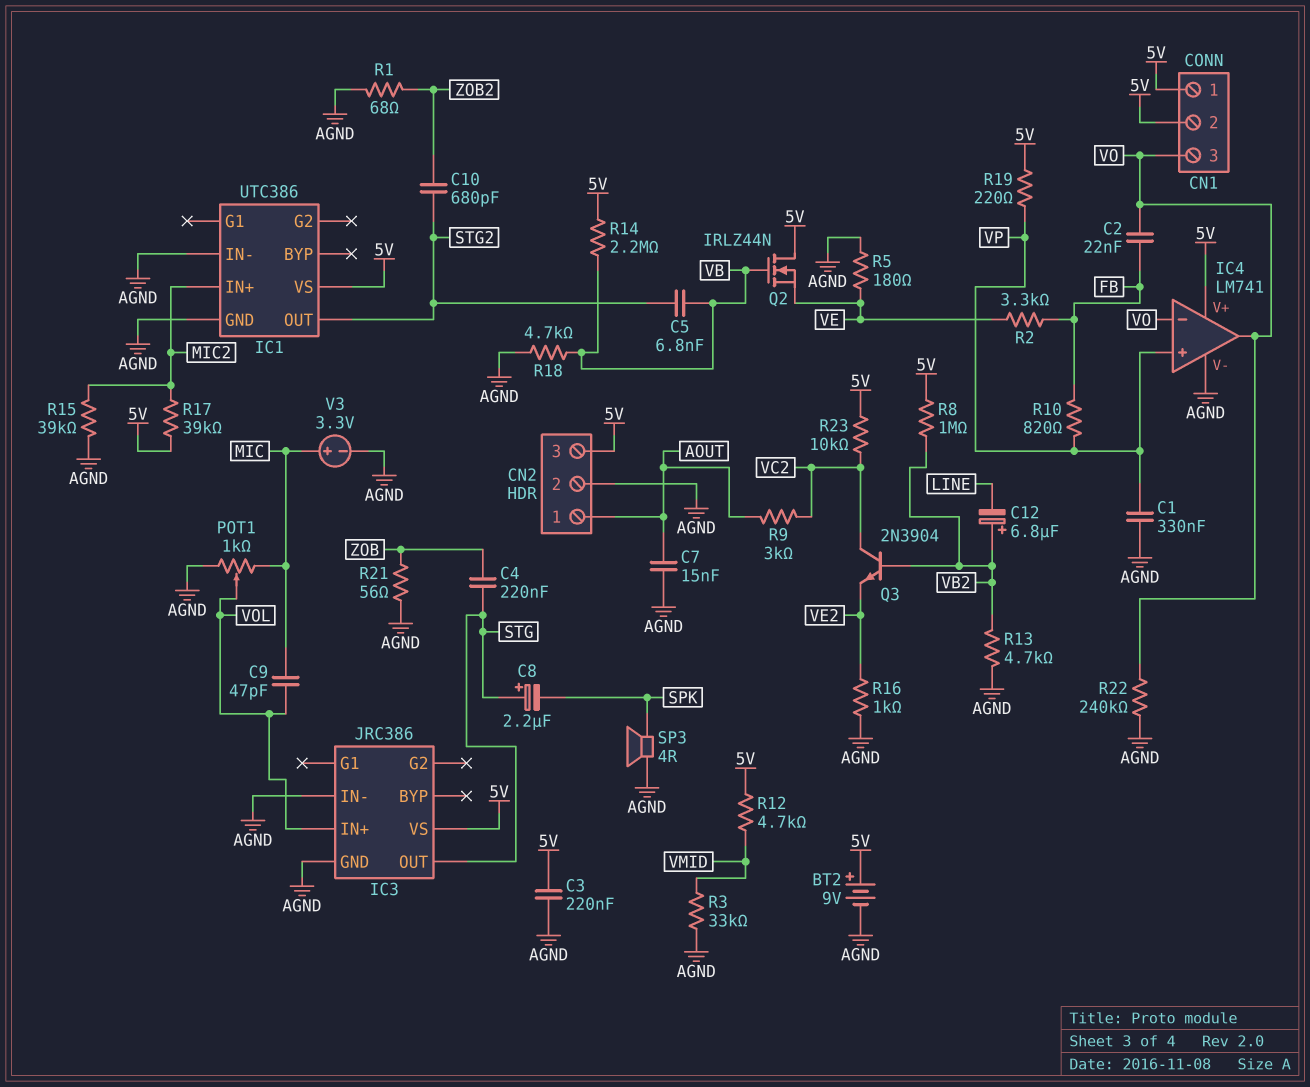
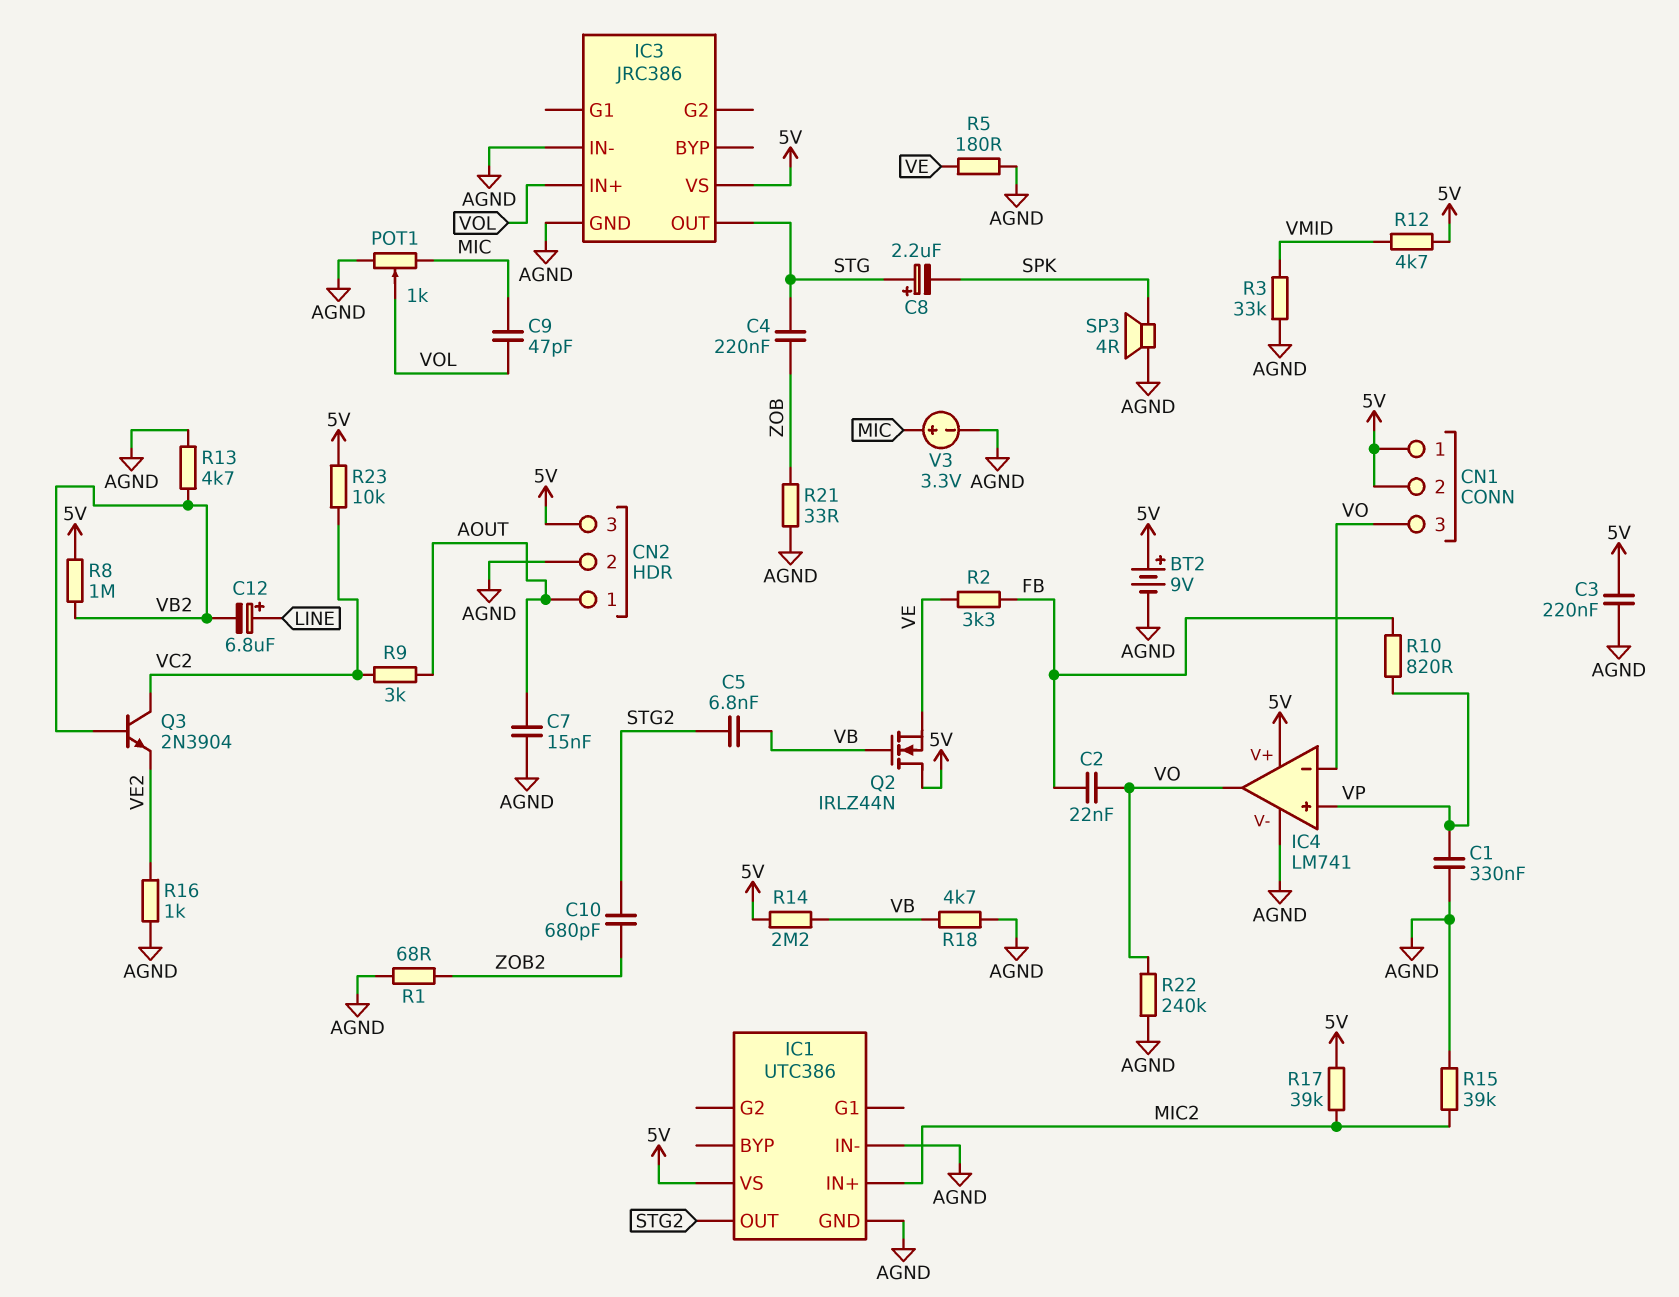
C12: 6.8uF (plus VB2, minus LINE) -> 6.8uF (plus LINE, minus VB2)
R19: 220 (5V, VP) -> none
R21: 56 (AGND, ZOB) -> 33 (AGND, ZOB)

